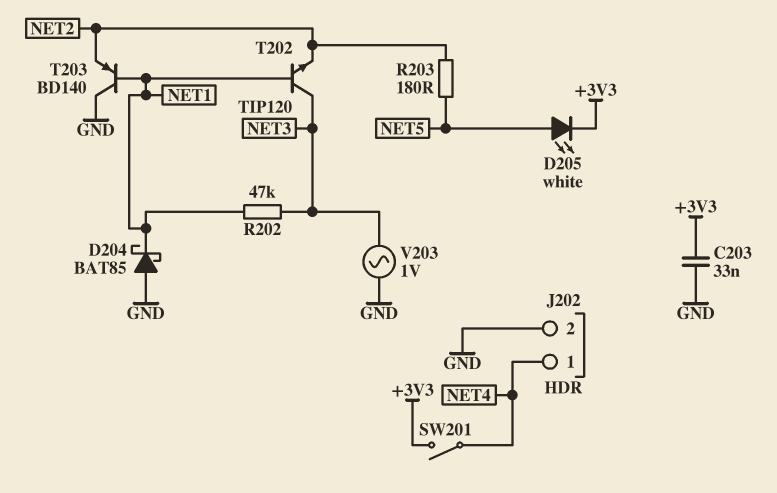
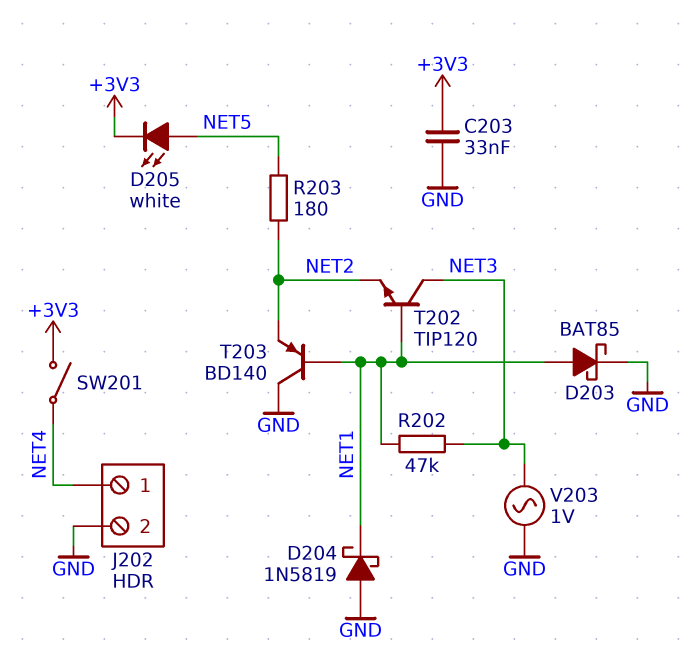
D203: none -> schottky BAT85 (A NET1, K GND)
D204: schottky BAT85 (A GND, K NET1) -> schottky 1N5819 (A GND, K NET1)

